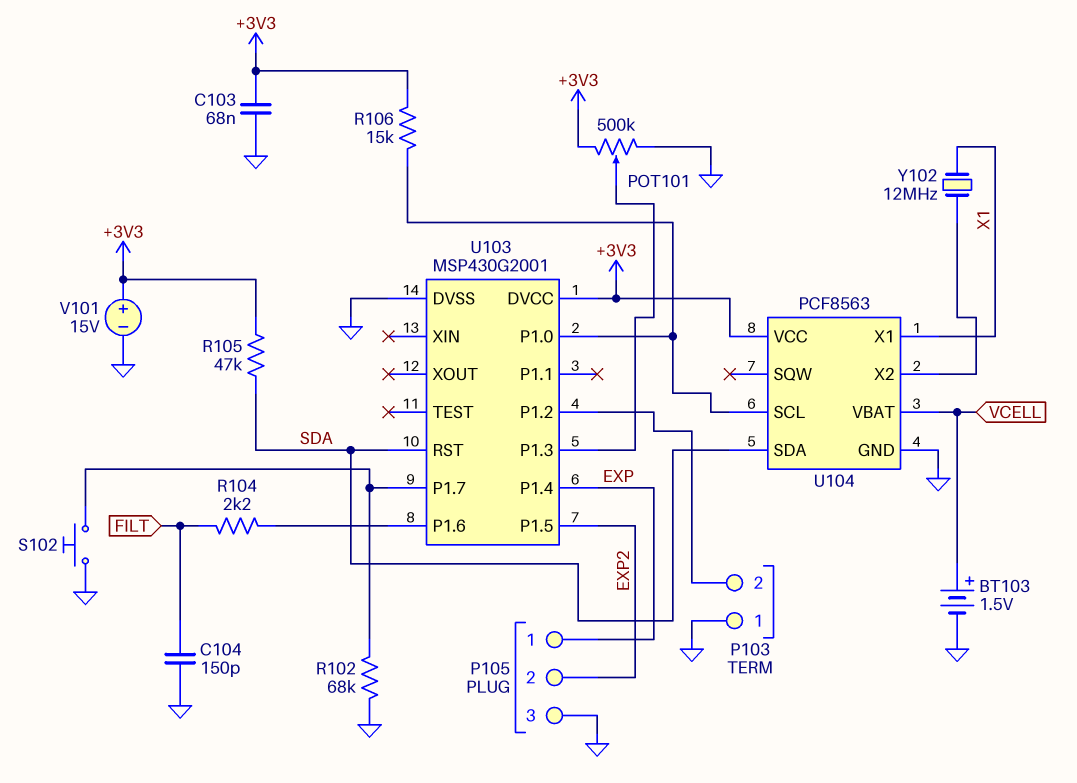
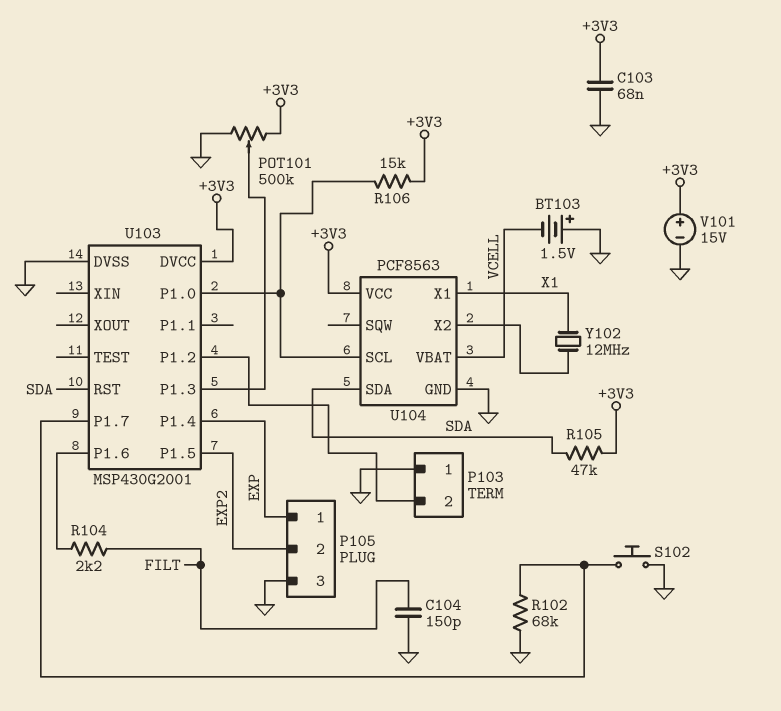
BT103: 1.5V (plus VCELL, minus GND) -> 1.5V (plus GND, minus VCELL)

